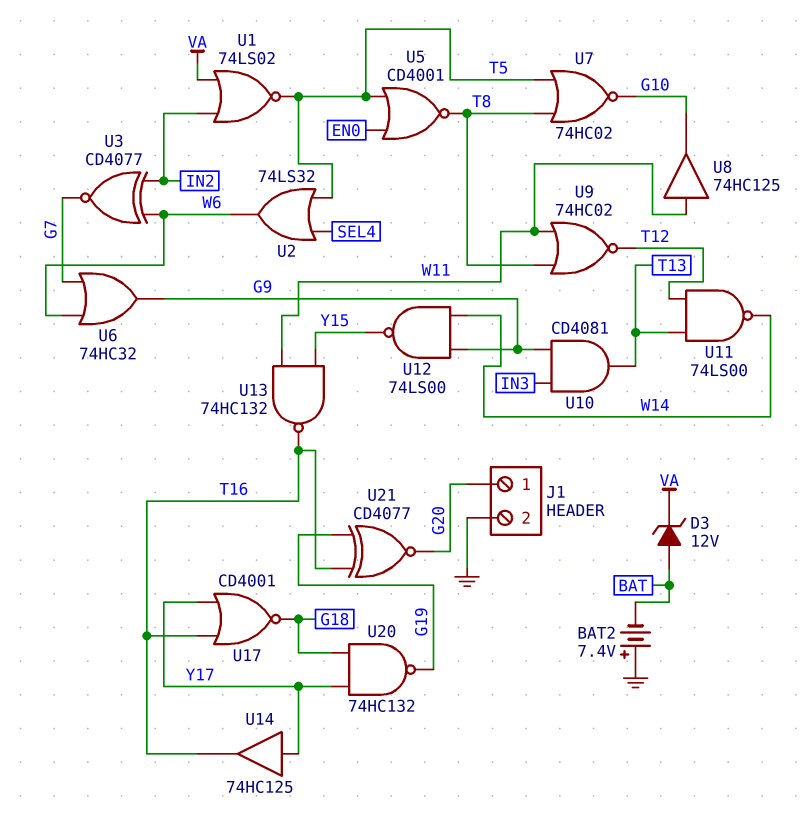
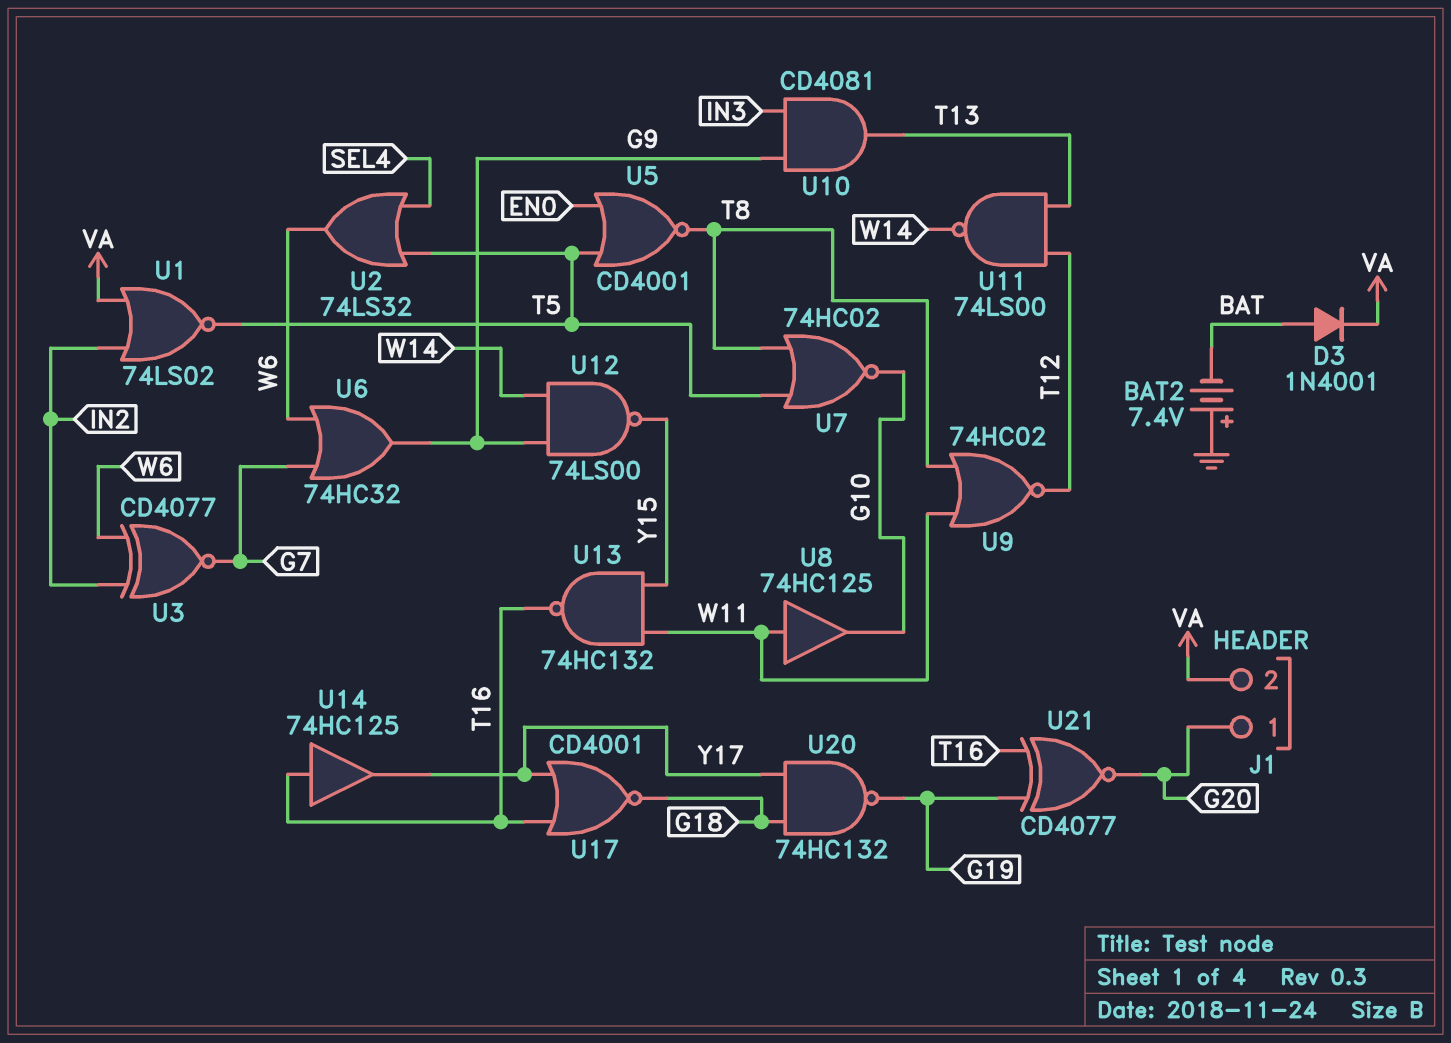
D3: zener 12V (A BAT, K VA) -> diode 1N4001 (A BAT, K VA)
J1 pin 2: GND -> VA
U14: buffer 74HC125 (in Y17, out T16) -> buffer 74HC125 (in T16, out Y17)

